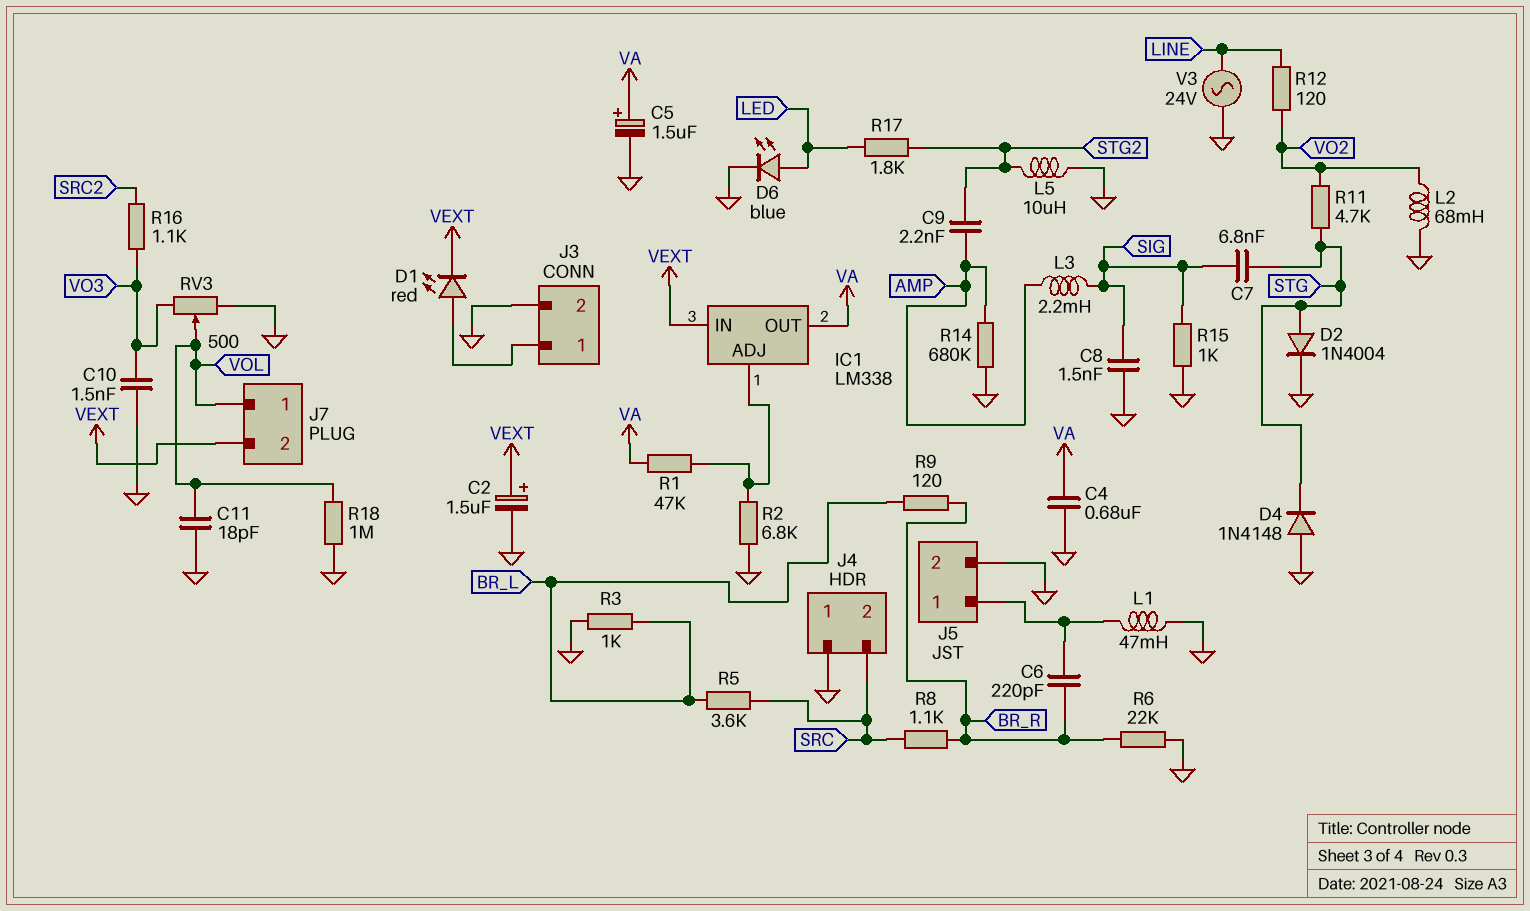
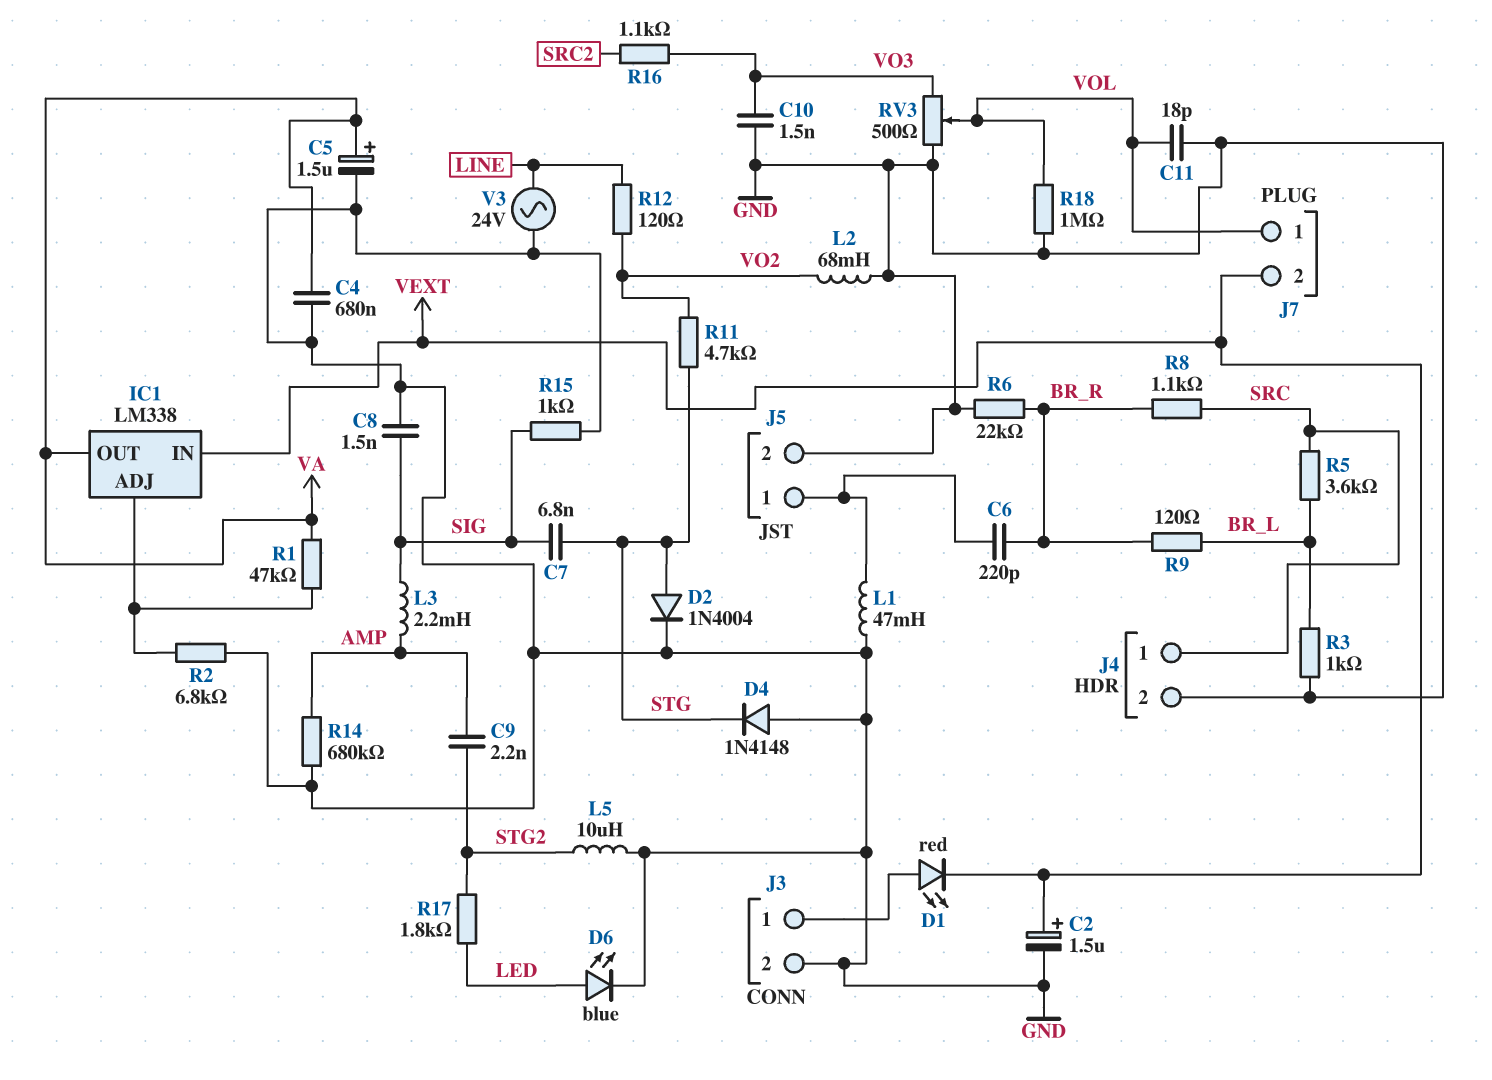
J4 pin 1: GND -> SRC
J4 pin 2: SRC -> GND

